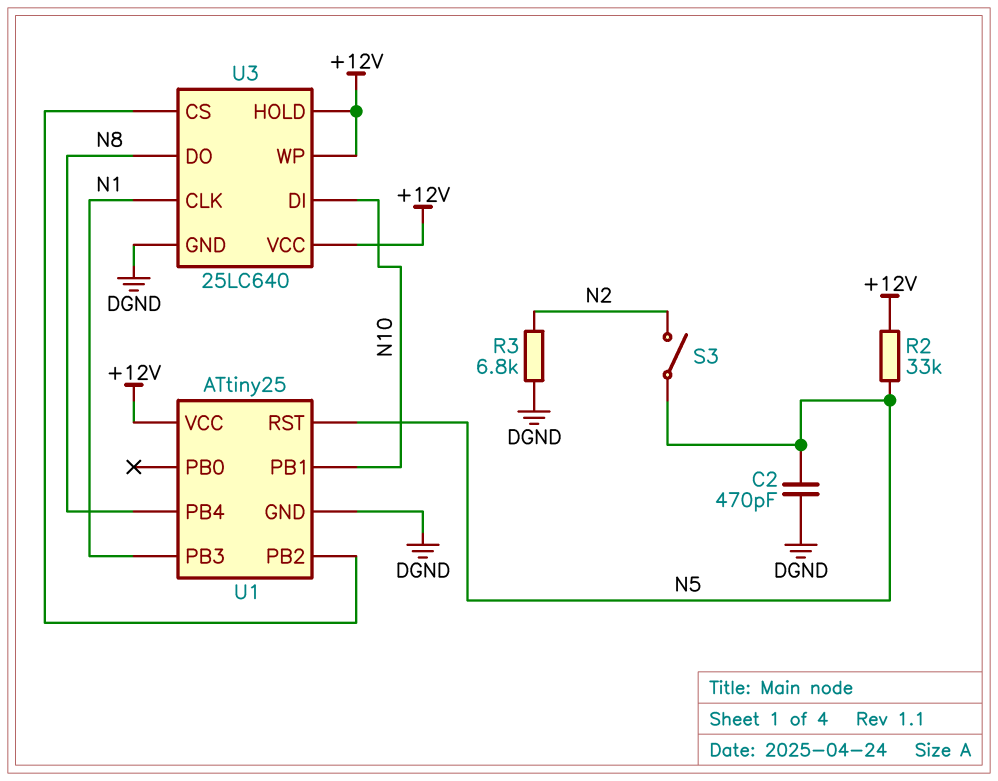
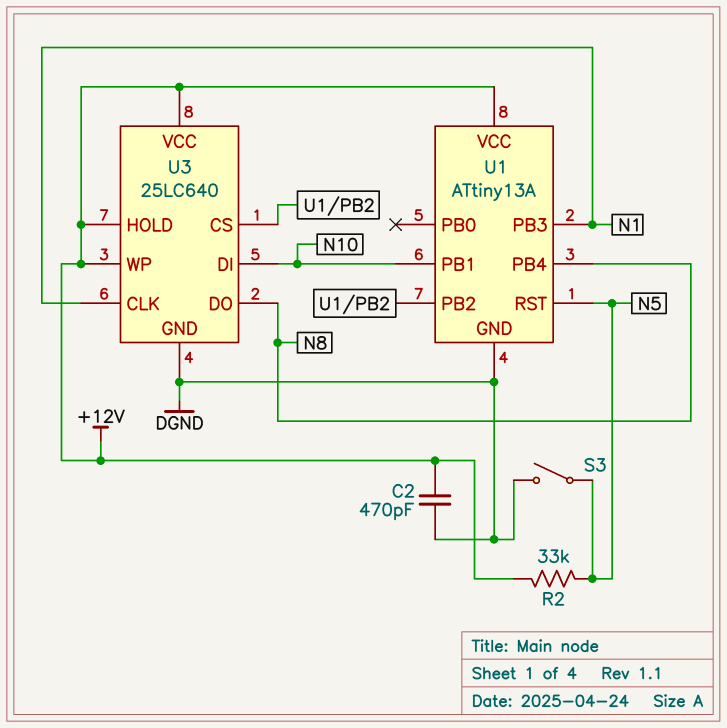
C2: 470pF (DGND, N5) -> 470pF (+12V, DGND)
R3: 6.8k (DGND, N2) -> none
S3: switch (N2, N5) -> switch (DGND, N5)
U1: ATtiny25 -> ATtiny13A

